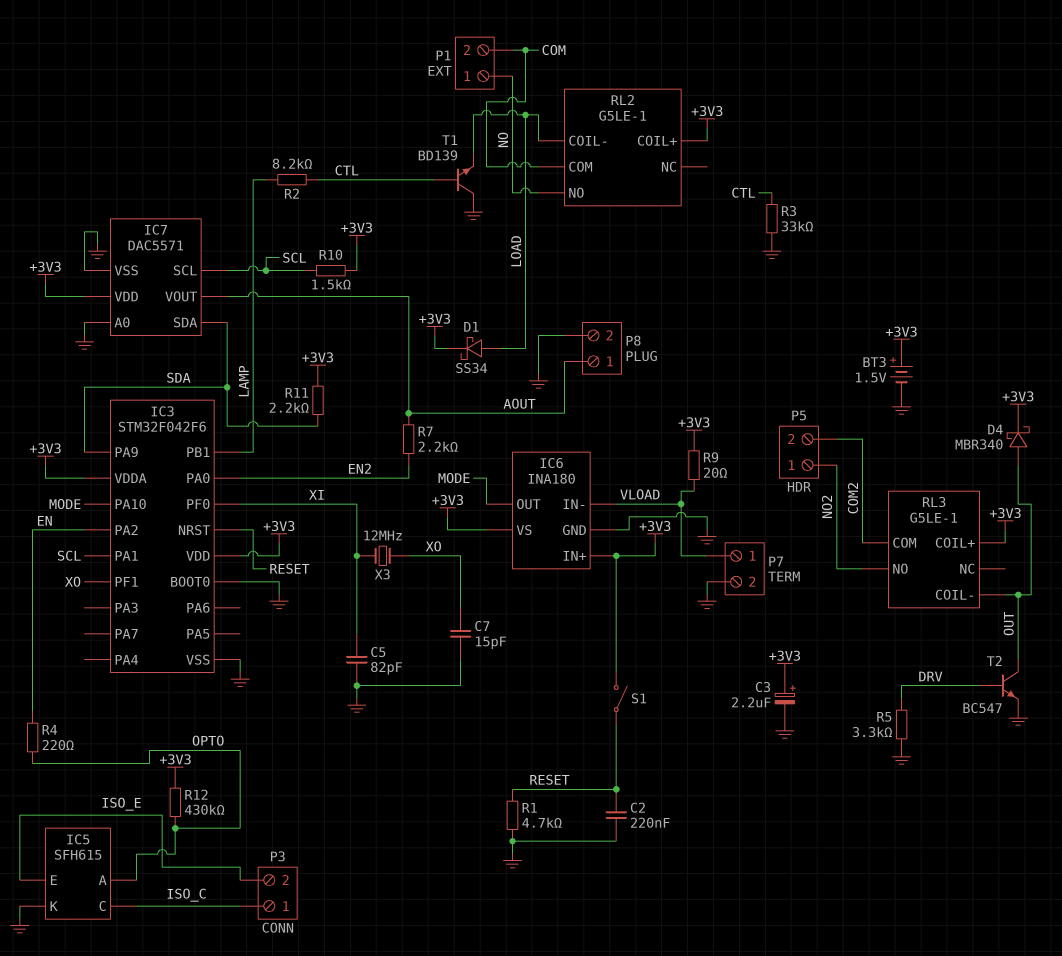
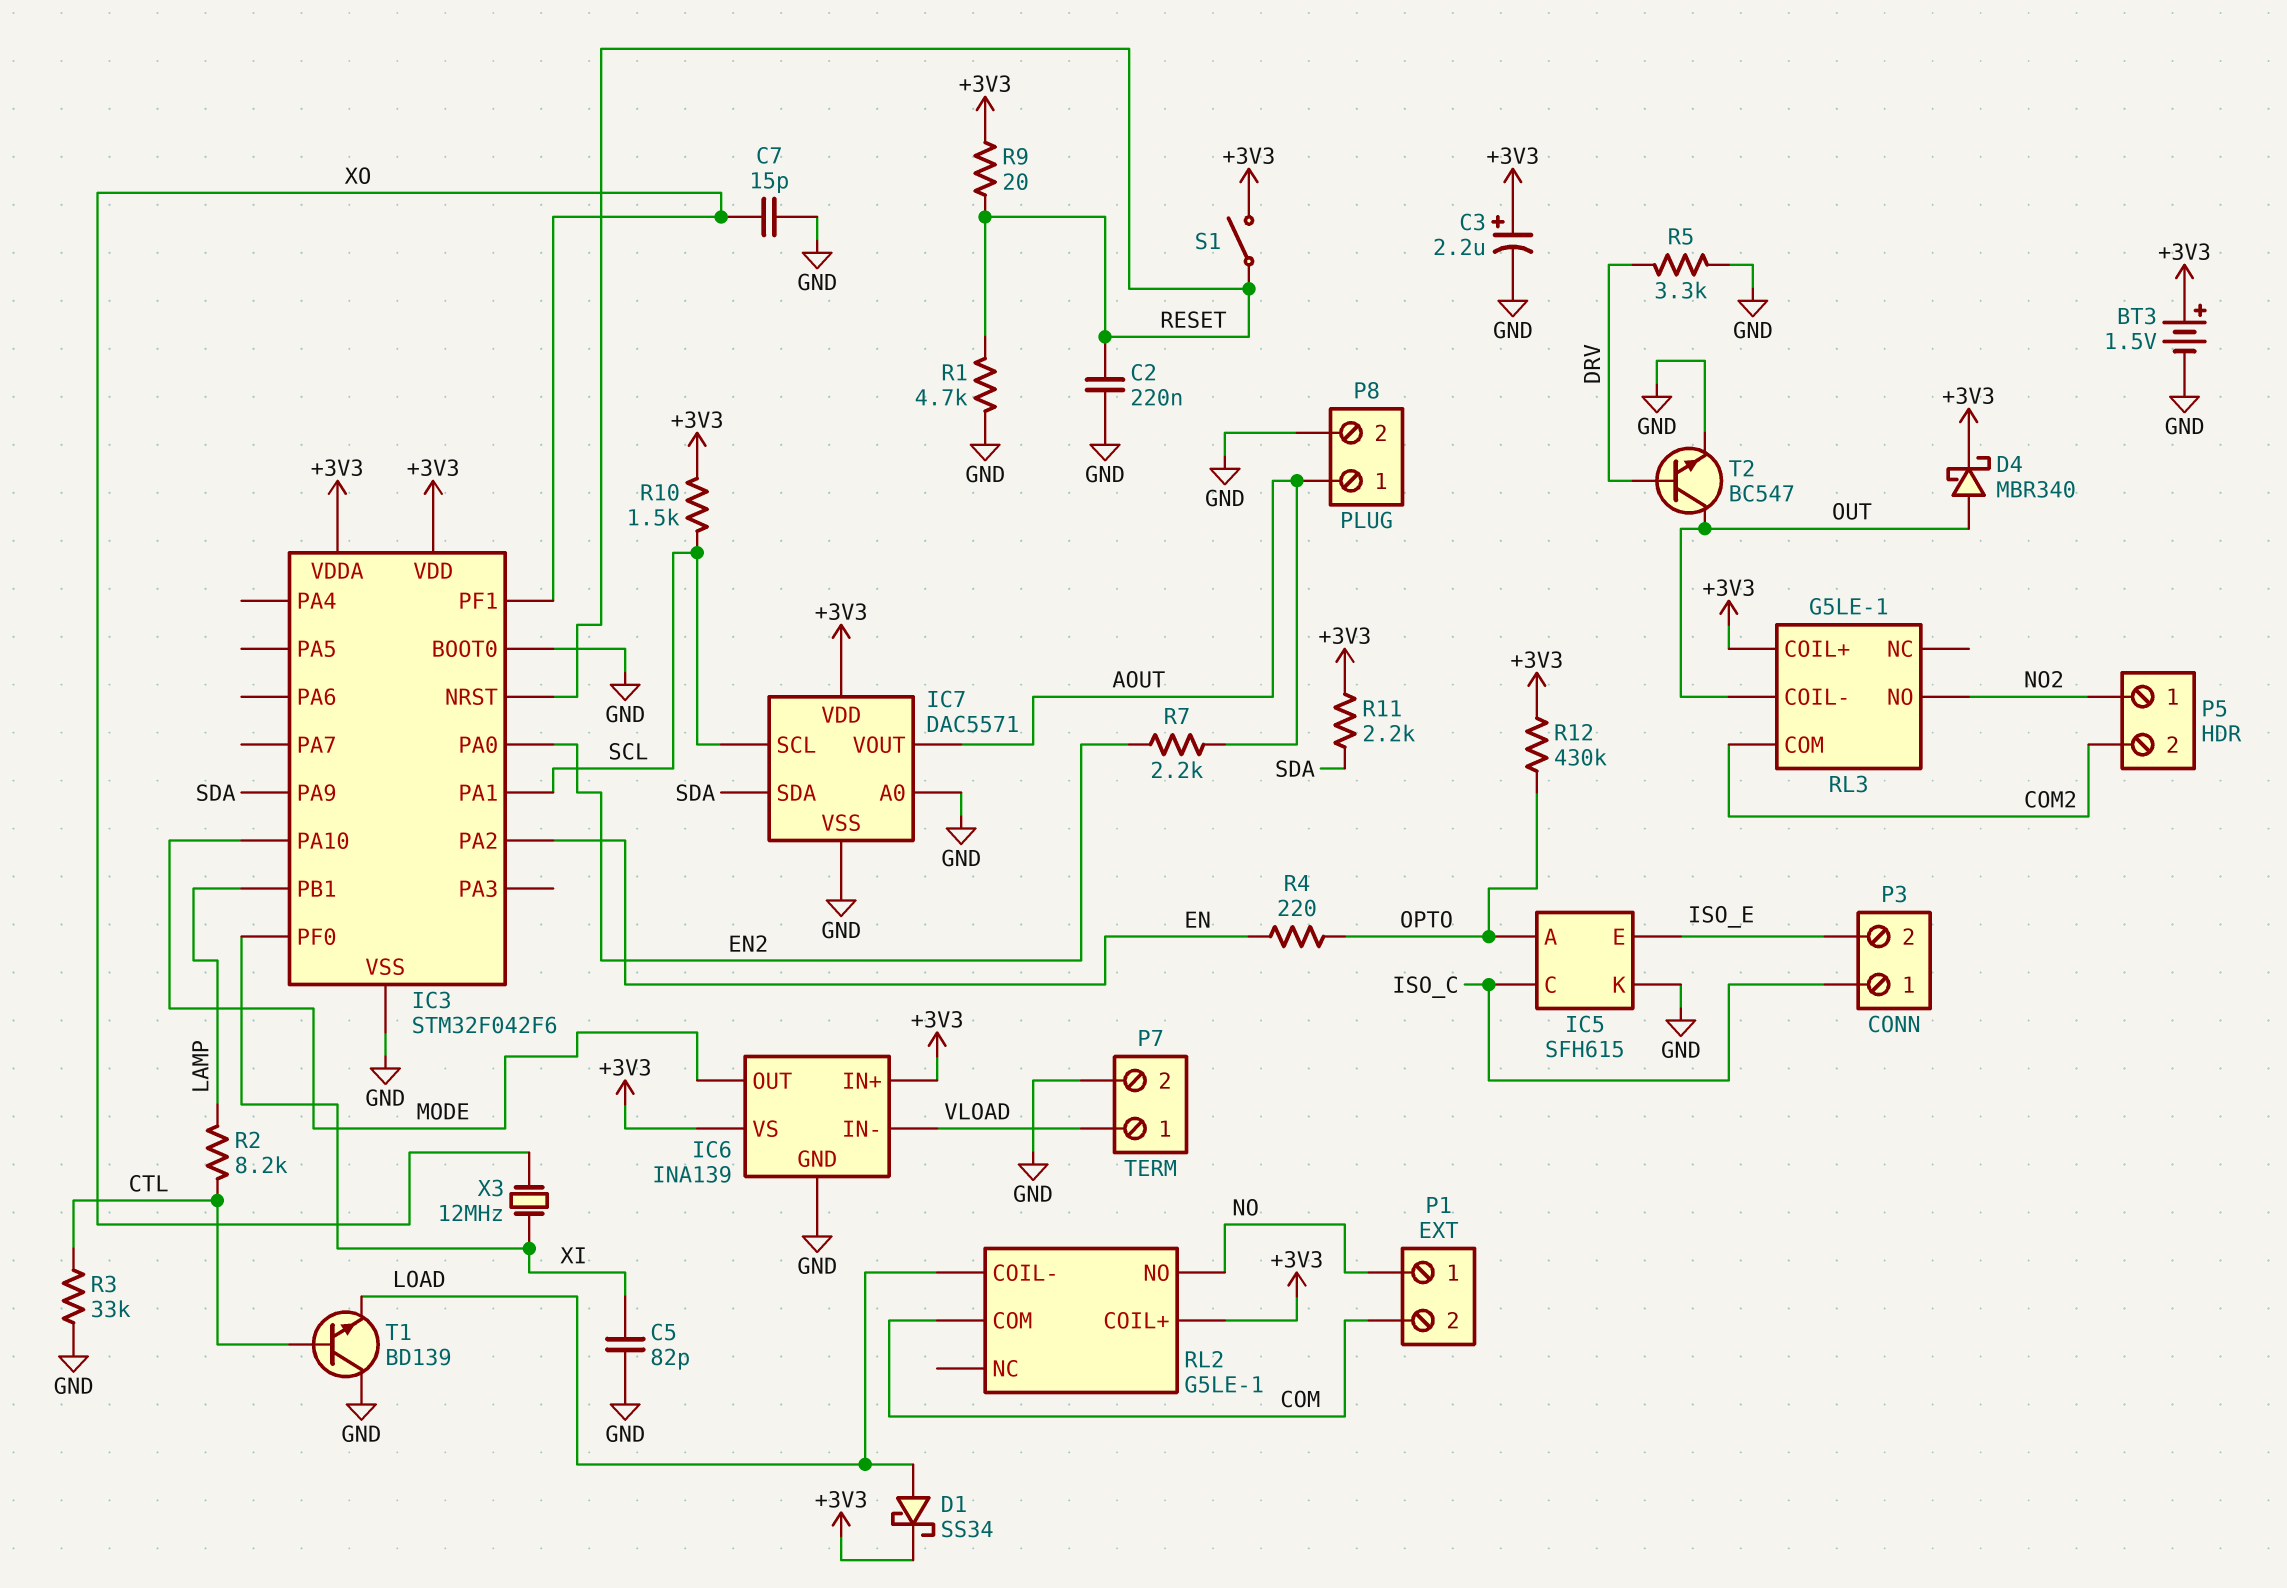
IC6: INA180 -> INA139
R9: 20 (+3V3, VLOAD) -> 20 (+3V3, RESET)

